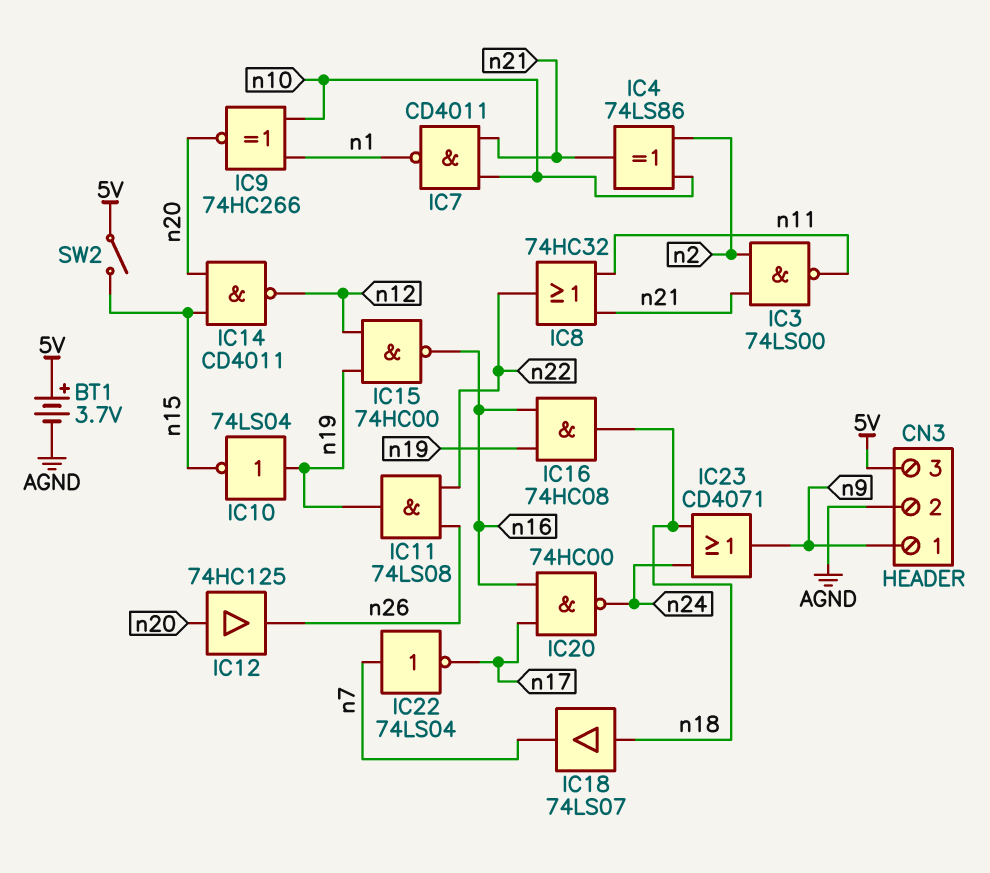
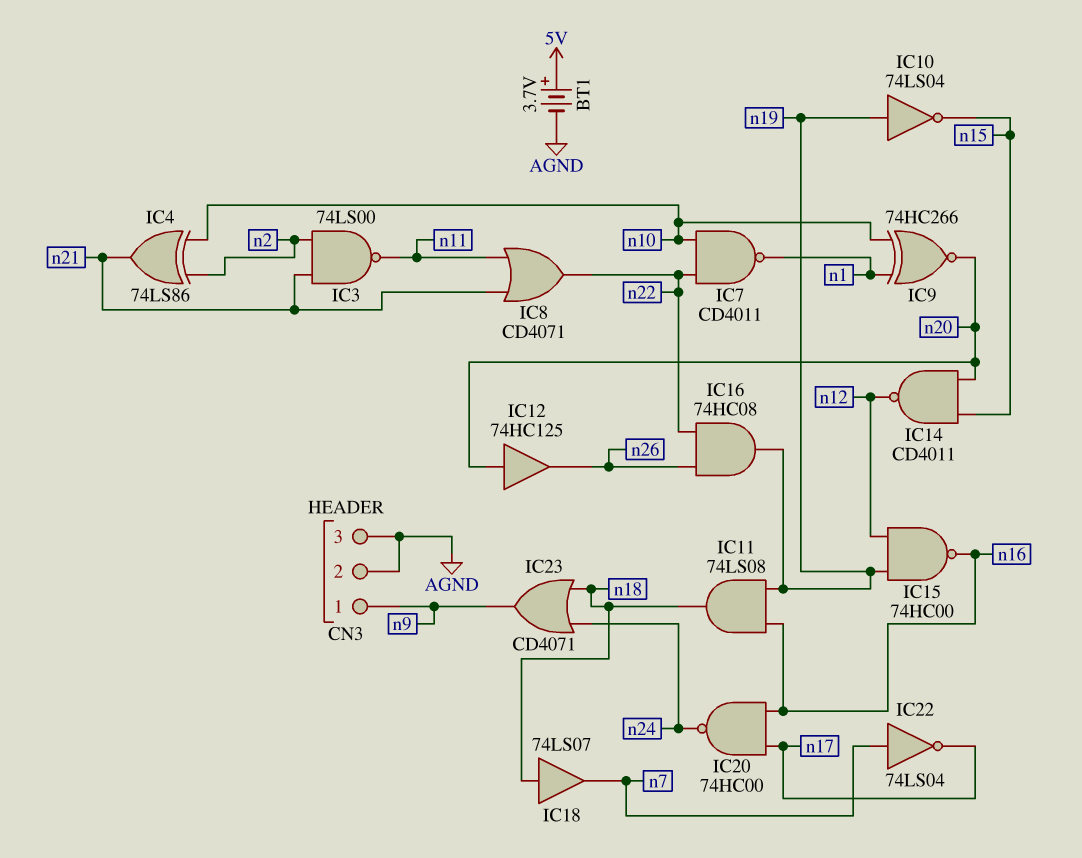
CN3 pin 3: 5V -> AGND
IC7: NAND CD4011 (in n10, in n21, out n1) -> NAND CD4011 (in n10, in n22, out n1)
IC8: OR 74HC32 (in n11, in n21, out n22) -> OR CD4071 (in n11, in n21, out n22)
IC11: AND 74LS08 (in n22, in n26, out n19) -> AND 74LS08 (in n16, in n19, out n18)
IC16: AND 74HC08 (in n16, in n19, out n18) -> AND 74HC08 (in n22, in n26, out n19)
SW2: switch (5V, n15) -> none

